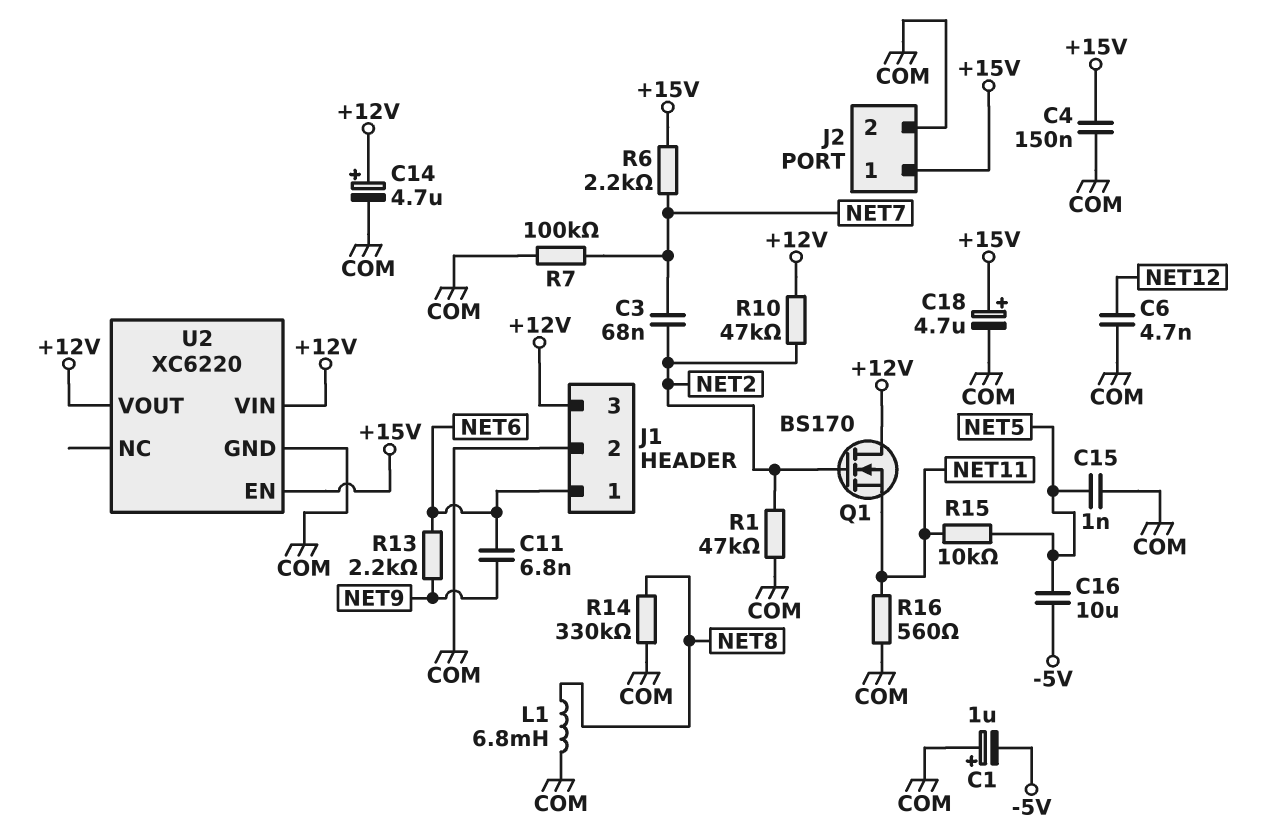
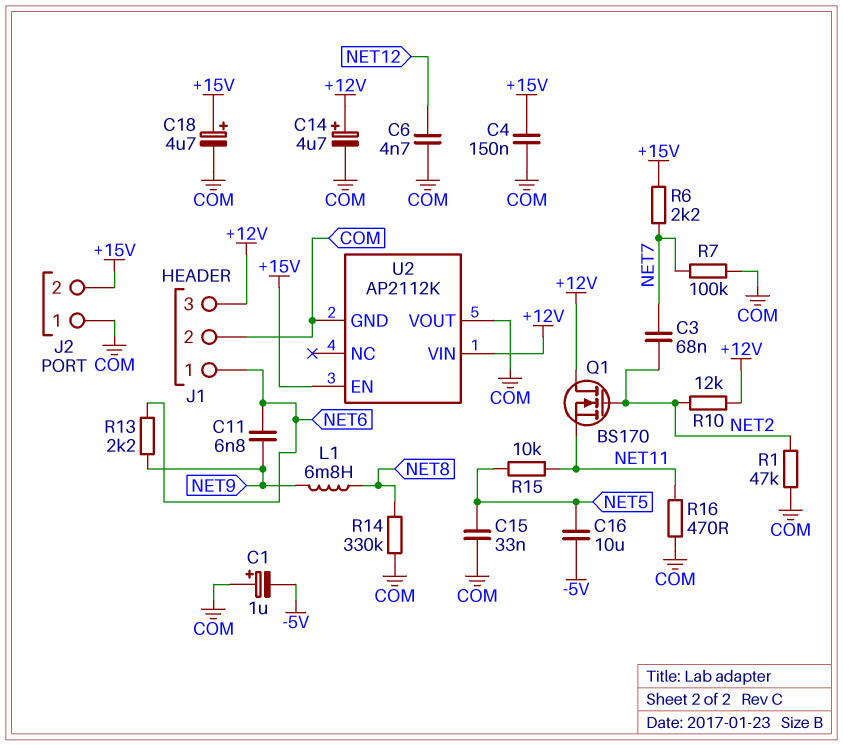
C15: 1nF (COM, NET5) -> 33nF (COM, NET5)
J2 pin 1: +15V -> COM
J2 pin 2: COM -> +15V
L1: 6.8mH (COM, NET8) -> 6.8mH (NET8, NET9)
R10: 47k (+12V, NET2) -> 12k (+12V, NET2)
R16: 560 (COM, NET11) -> 470 (COM, NET11)
U2: XC6220 -> AP2112K
U2 pin VOUT: +12V -> COM

